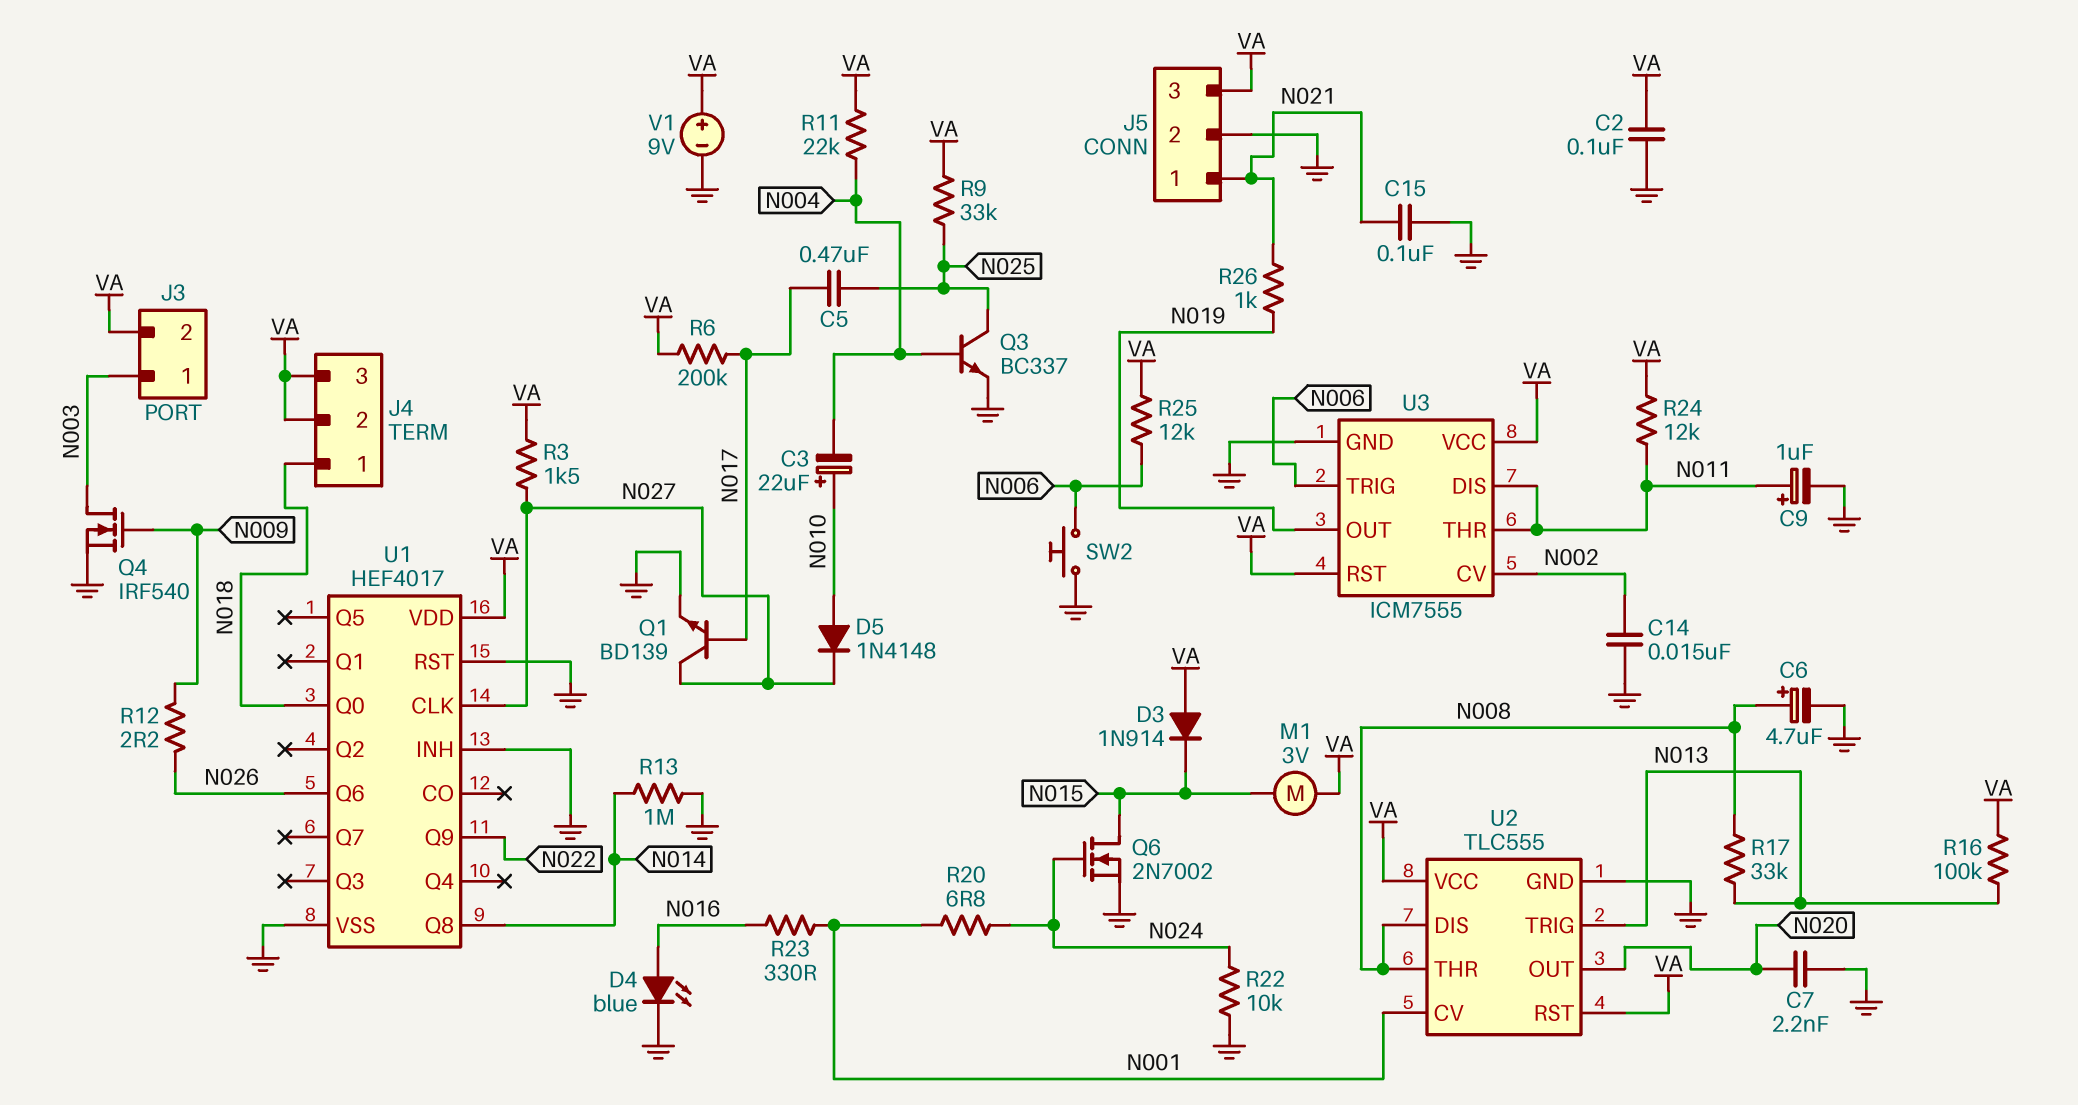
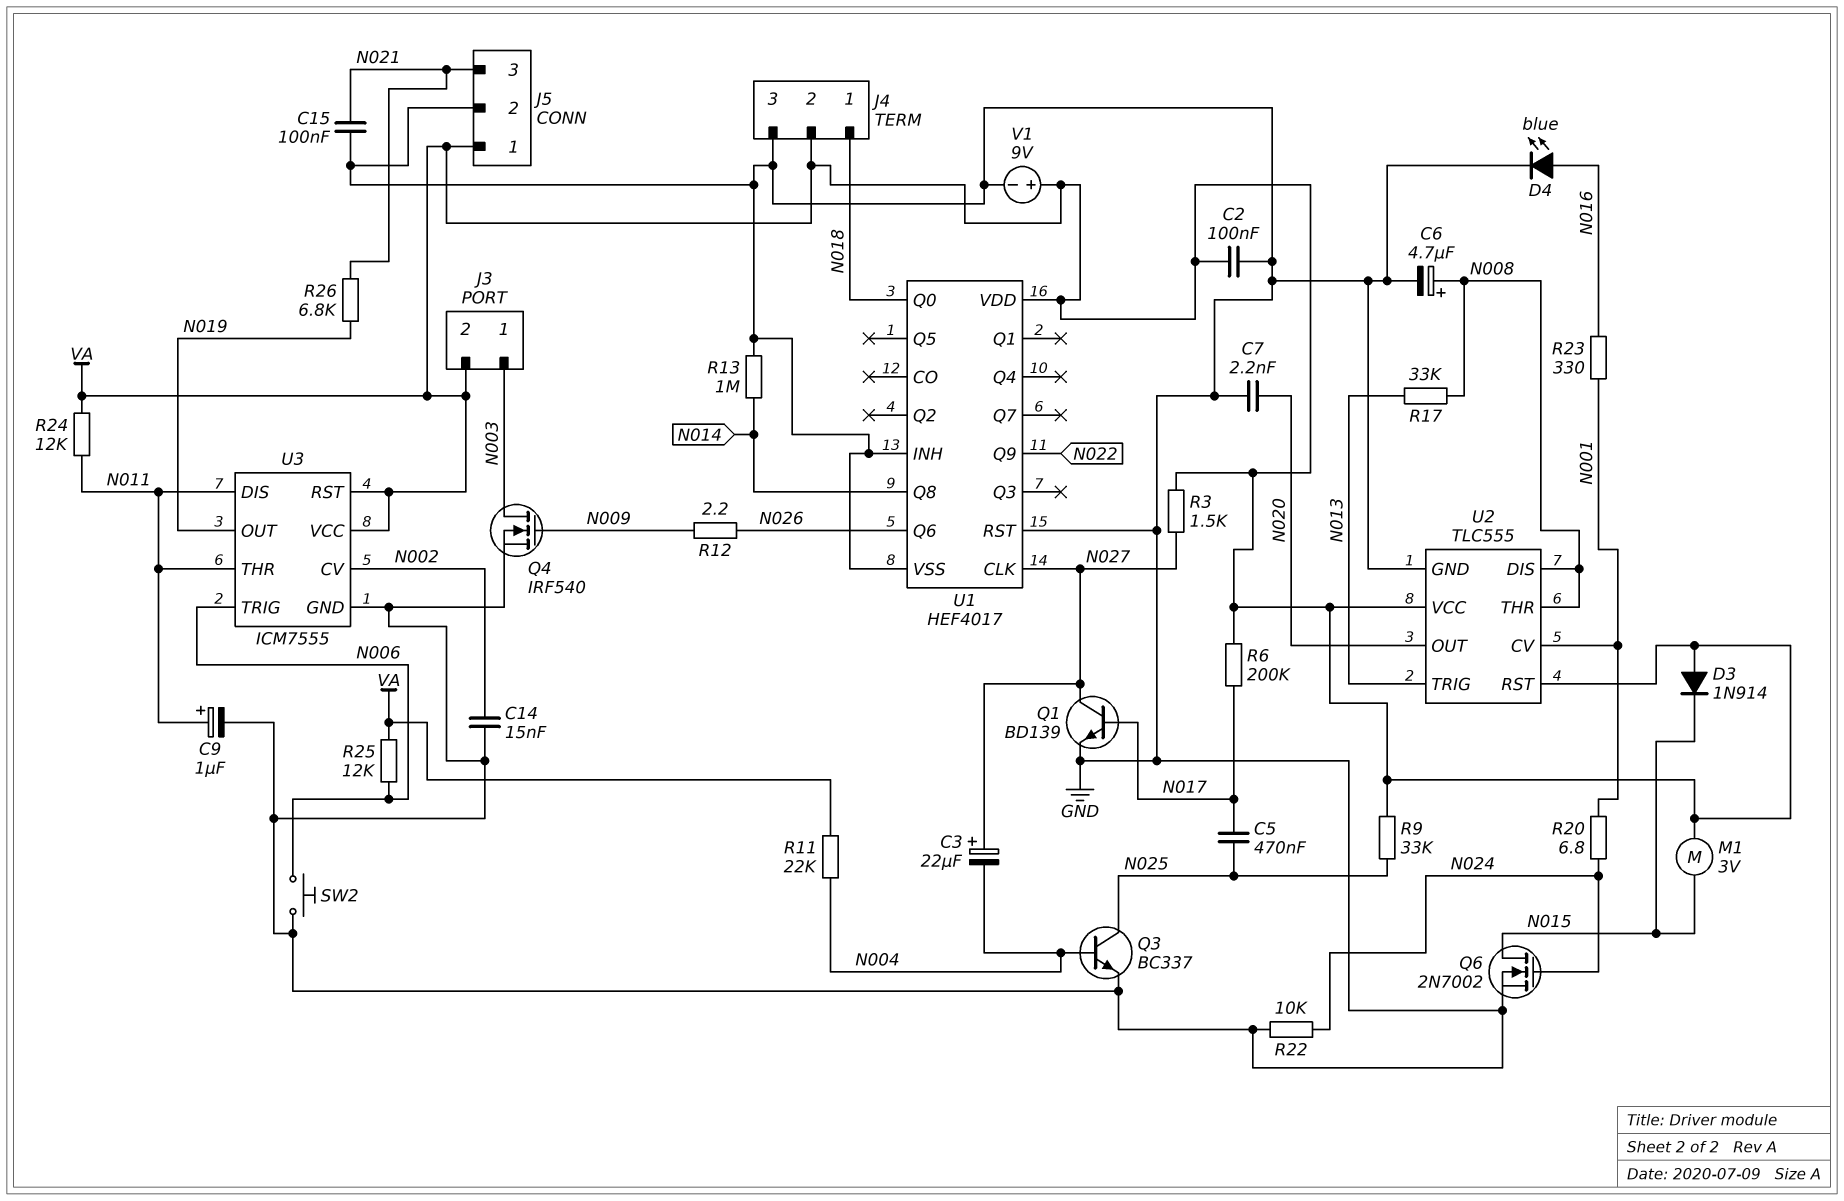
C3: 22uF (plus N010, minus N004) -> 22uF (plus N027, minus N004)
D5: diode 1N4148 (A N010, K N027) -> none
J4 pin 3: VA -> GND
J5 pin 1: N021 -> VA
J5 pin 3: VA -> N021
R16: 100k (N013, VA) -> none
R26: 1k (N019, N021) -> 6.8k (N019, N021)

